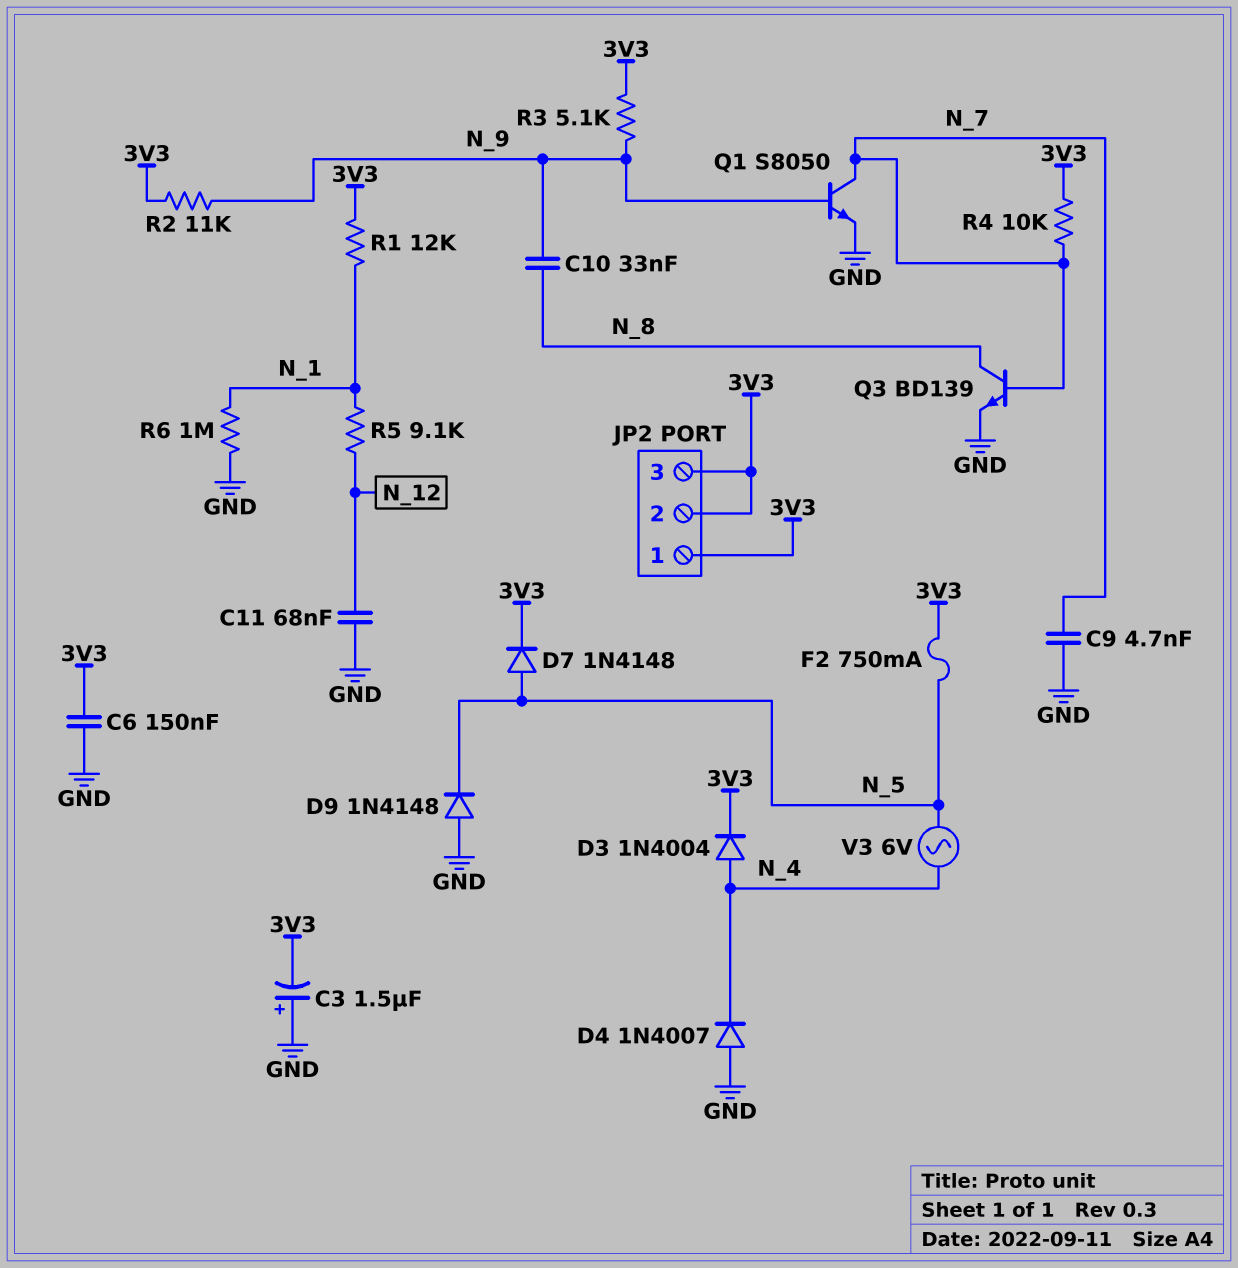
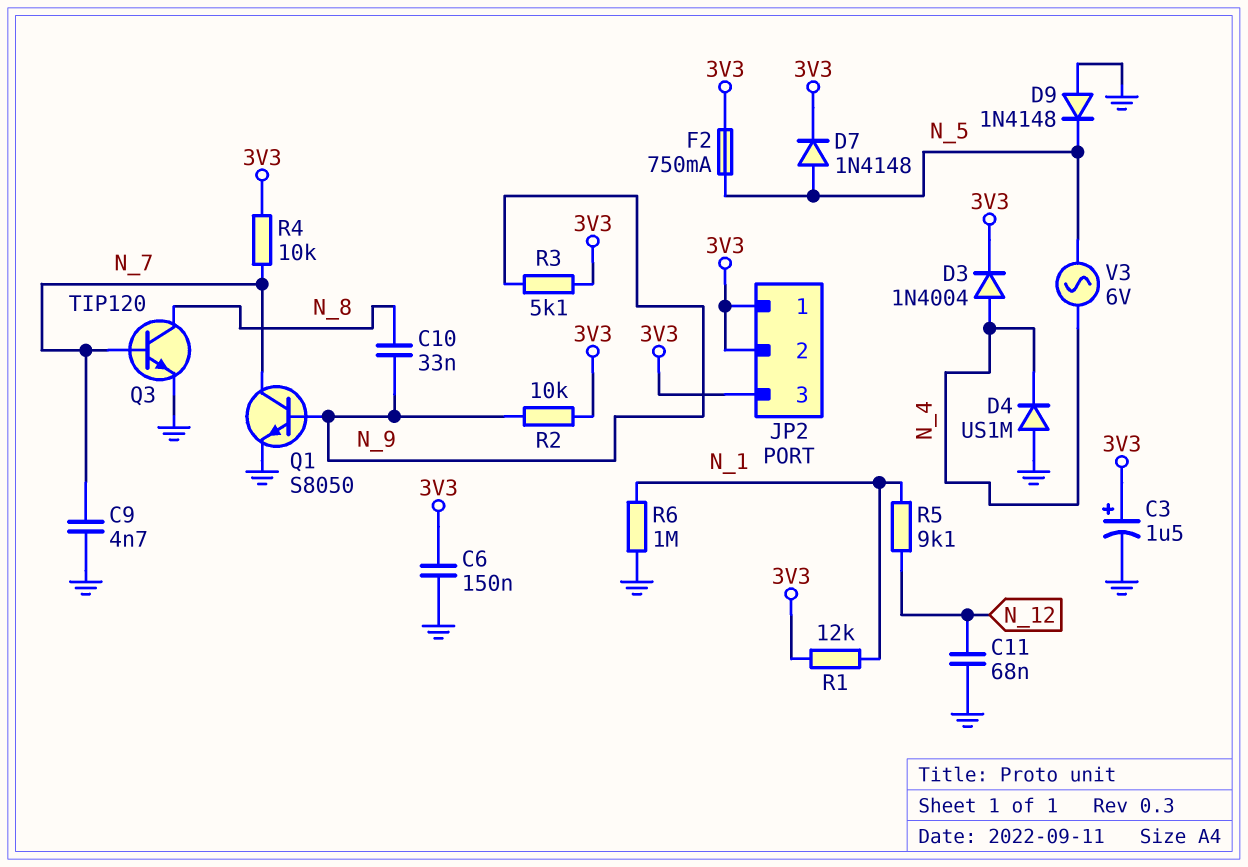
C3: 1.5uF (plus GND, minus 3V3) -> 1.5uF (plus 3V3, minus GND)
D4: diode 1N4007 (A GND, K N_4) -> diode US1M (A GND, K N_4)
Q3: NPN BD139 (B N_7, C N_8, E GND) -> NPN TIP120 (B N_7, C N_8, E GND)
R2: 11k (3V3, N_9) -> 10k (3V3, N_9)

